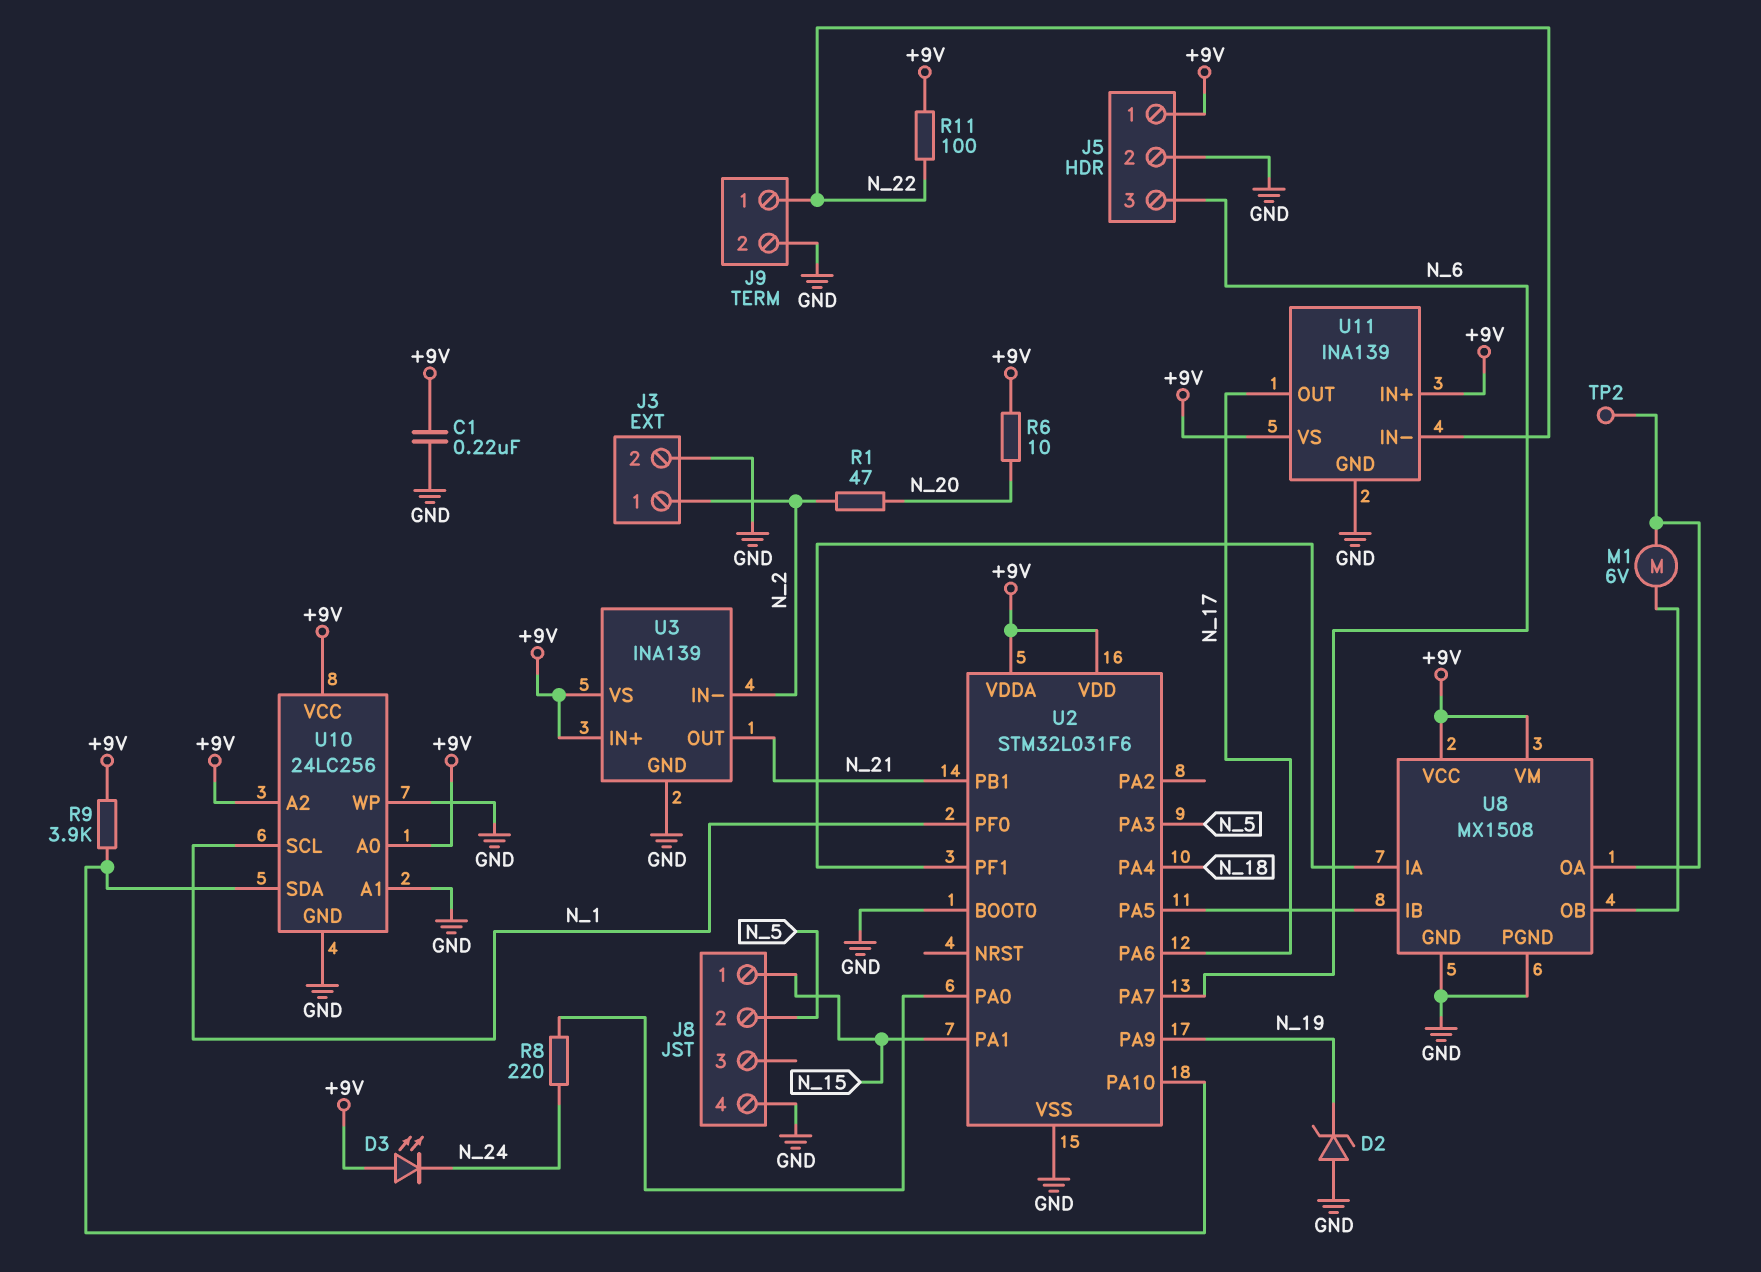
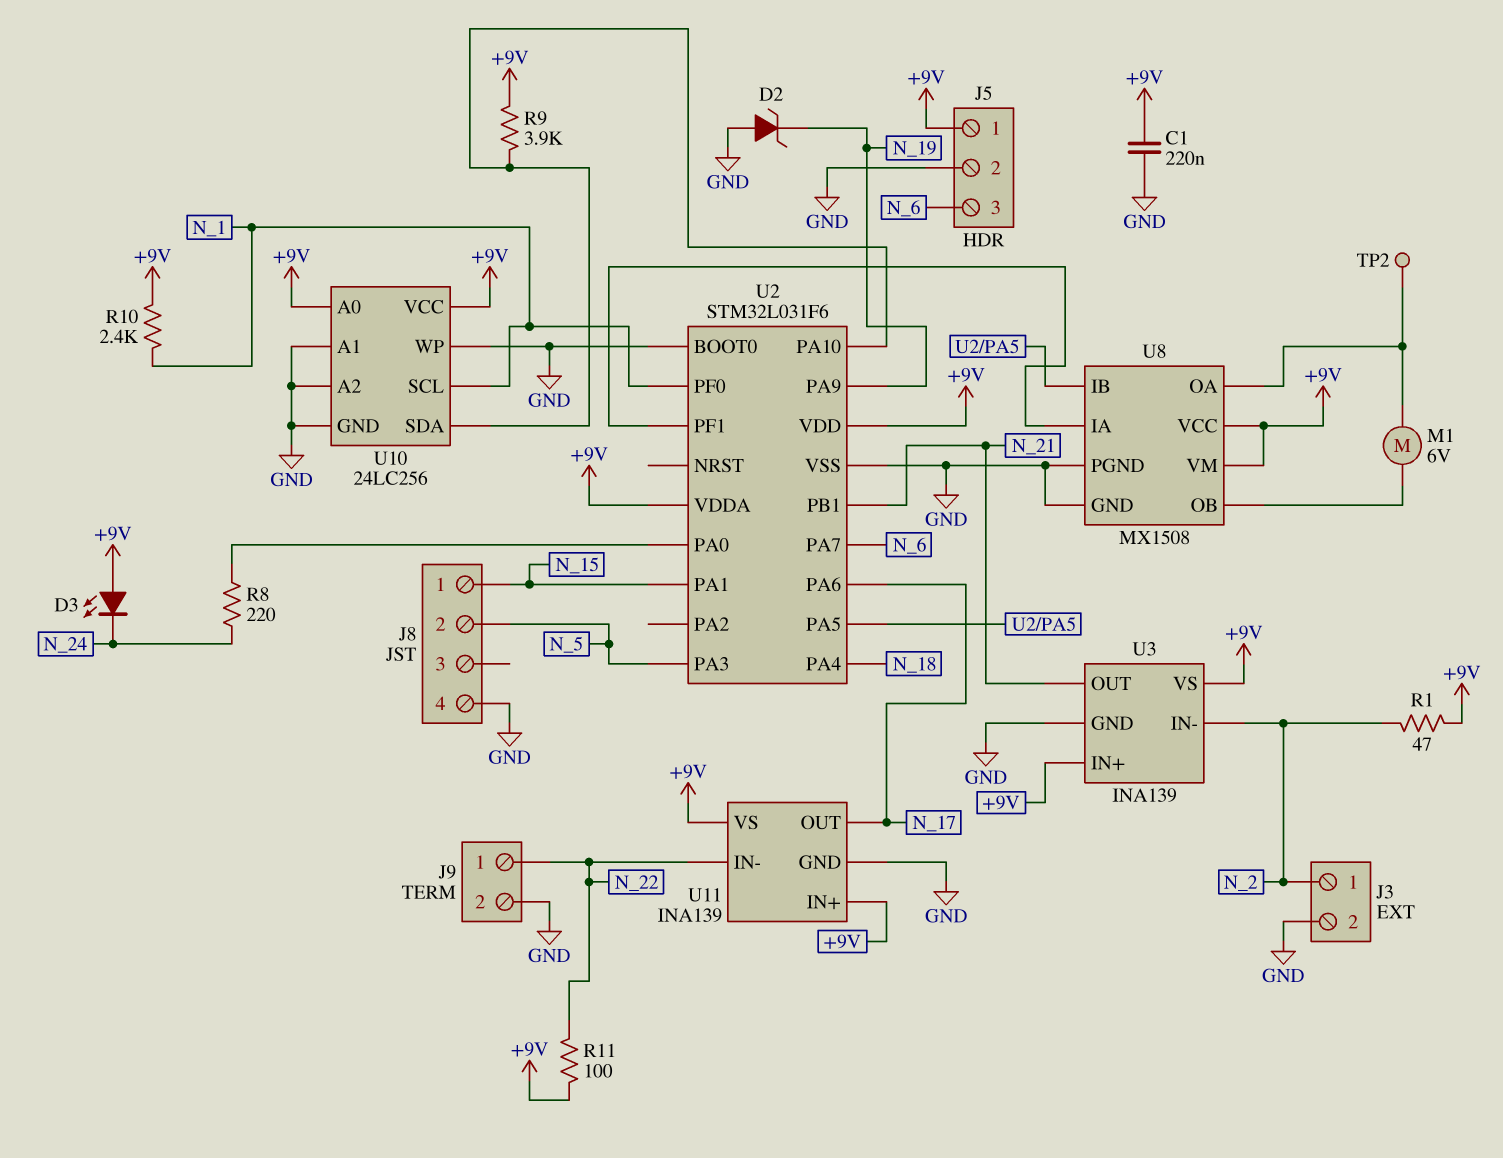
R1: 47 (N_2, N_20) -> 47 (+9V, N_2)
R6: 10 (+9V, N_20) -> none
R10: none -> 2.4k (+9V, N_1)
U10 pin A2: +9V -> GND

